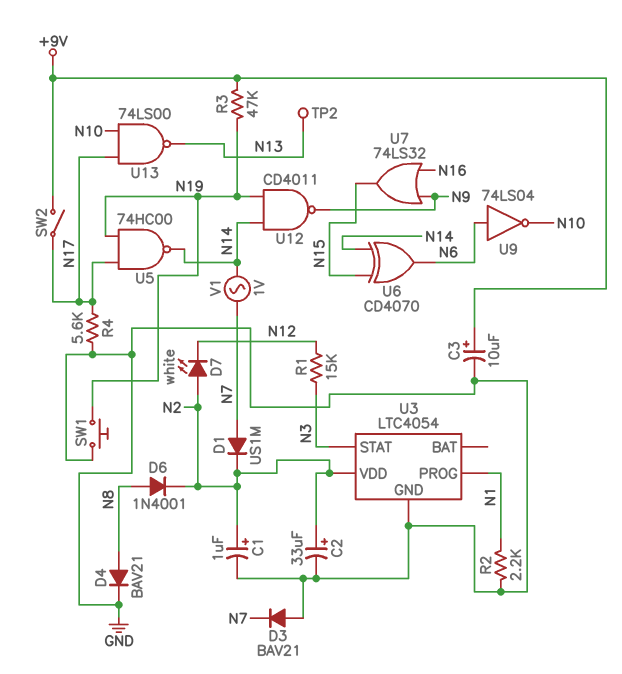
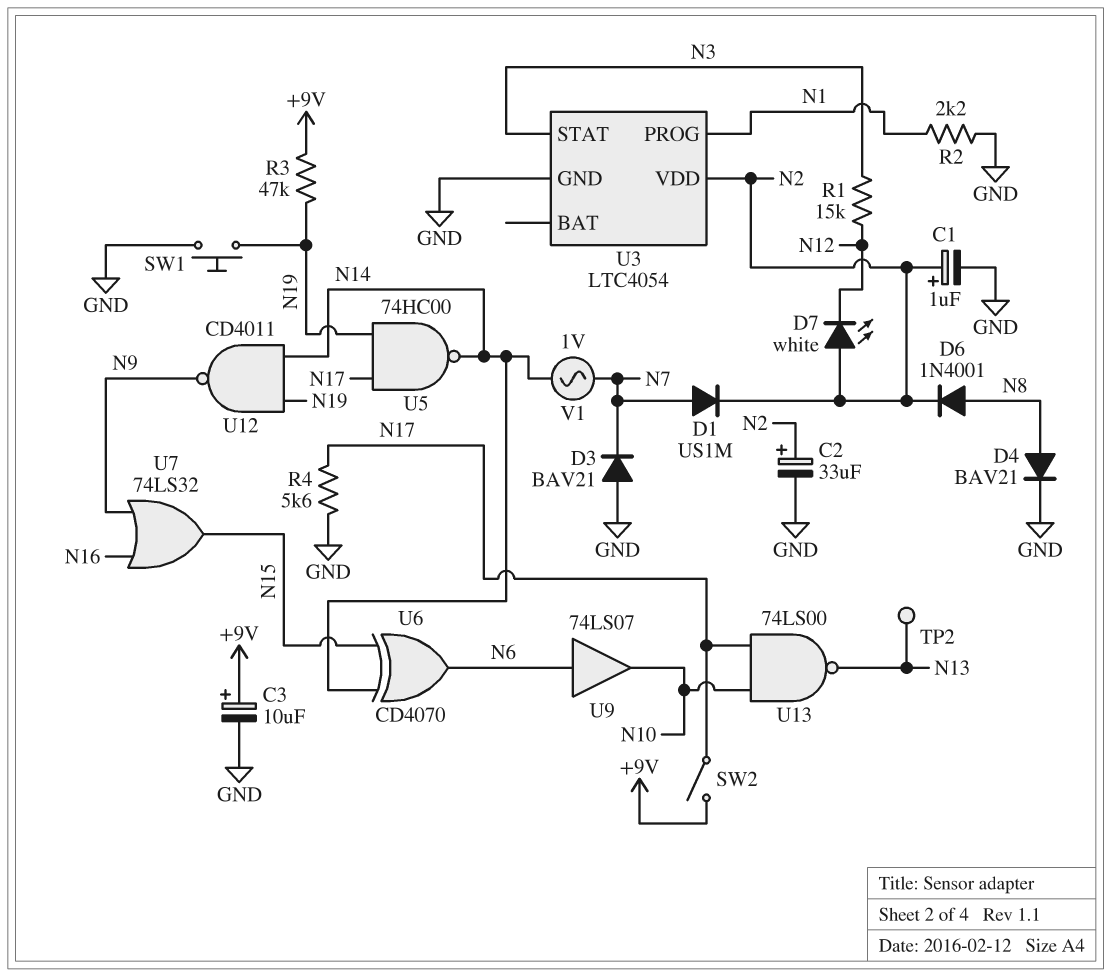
U9: NOT 74LS04 (in N6, out N10) -> buffer 74LS07 (in N6, out N10)

